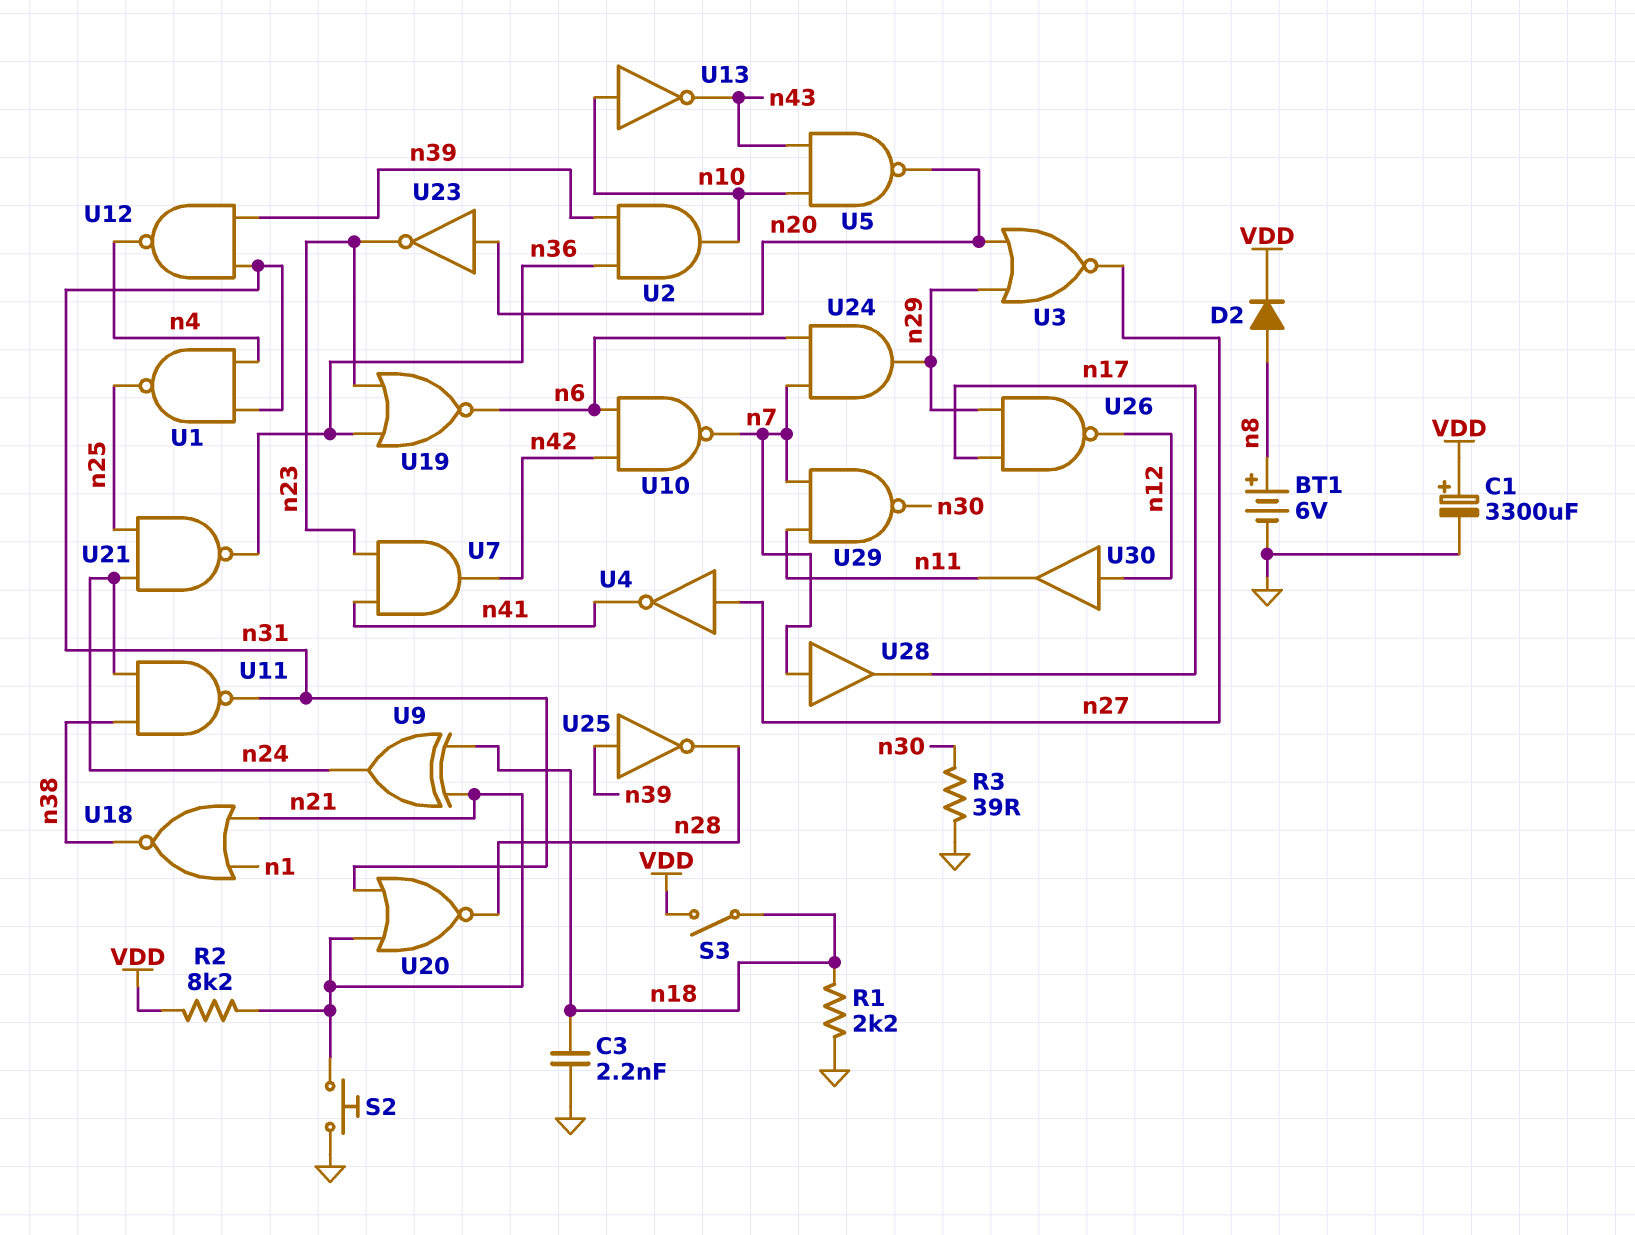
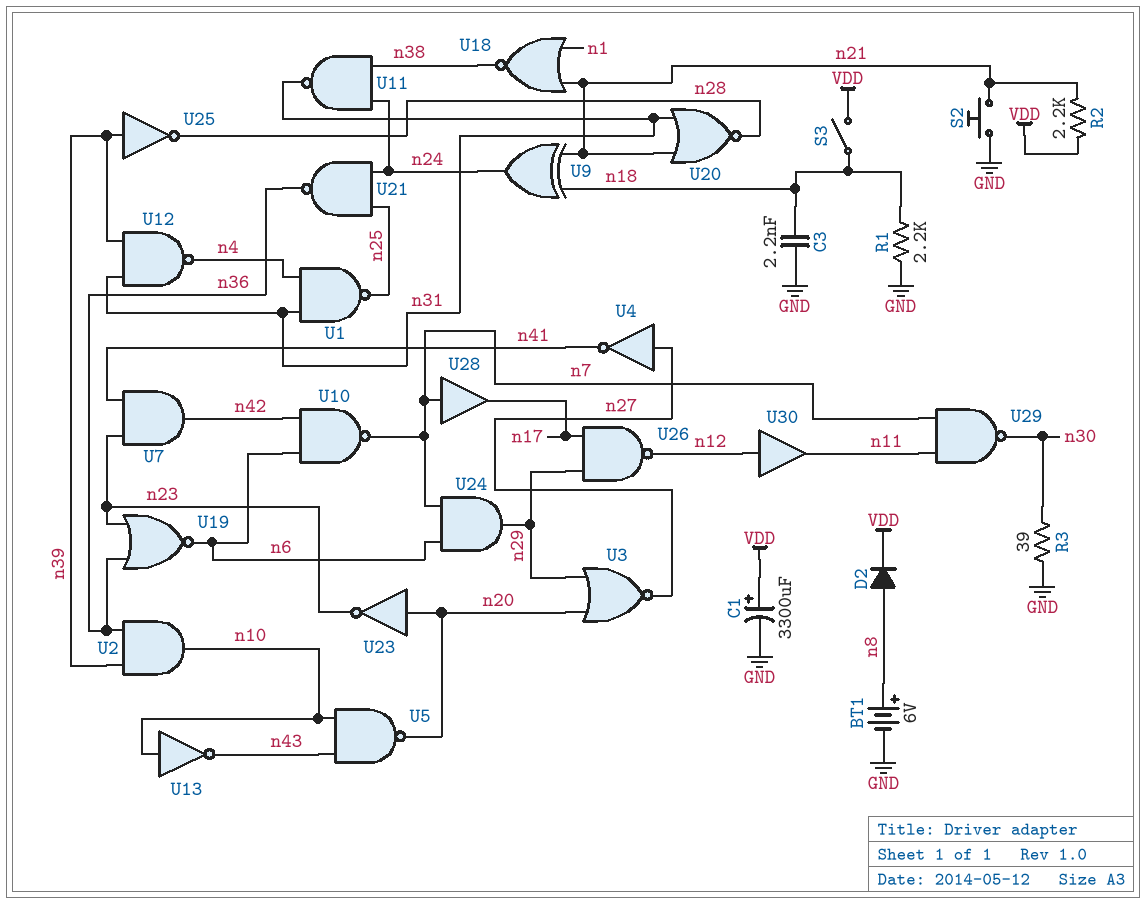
R2: 8.2k (VDD, n21) -> 2.2k (VDD, n21)

